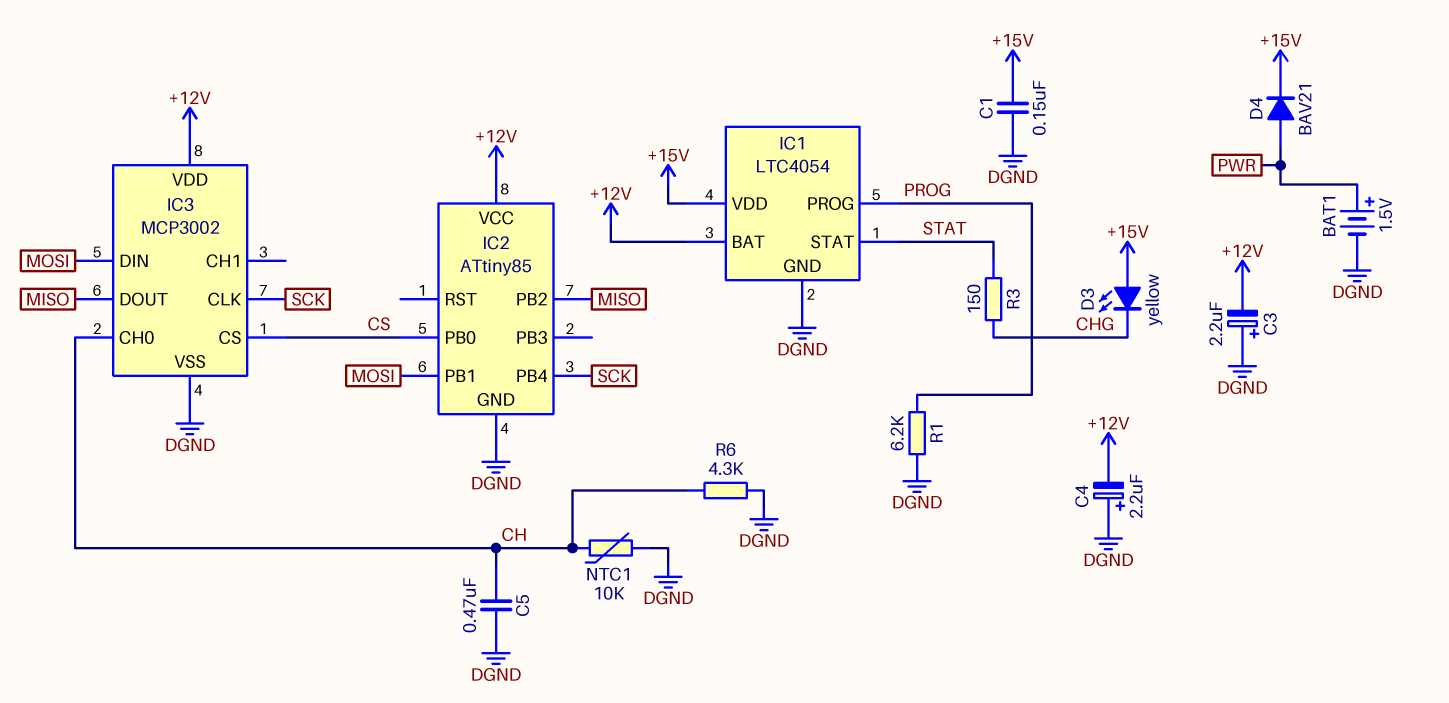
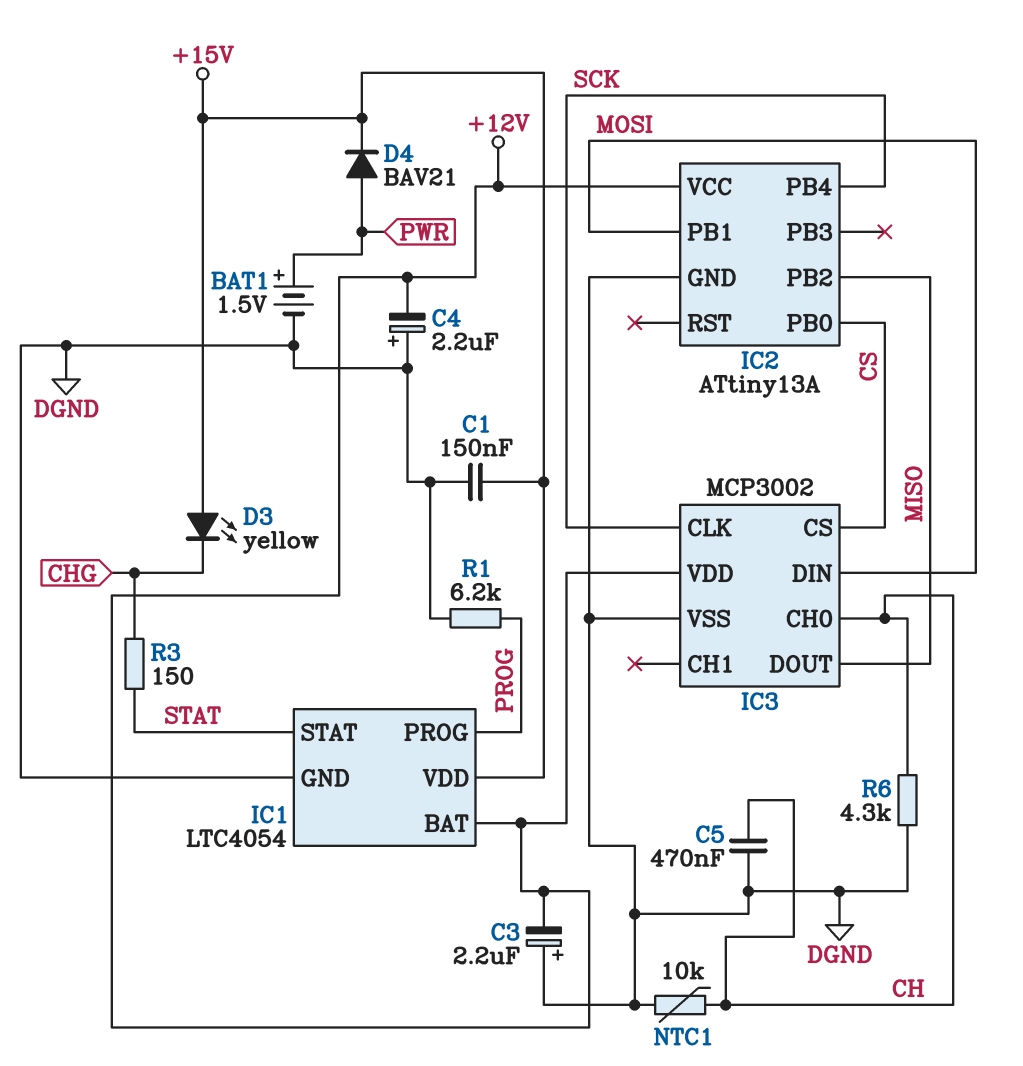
IC2: ATtiny85 -> ATtiny13A

